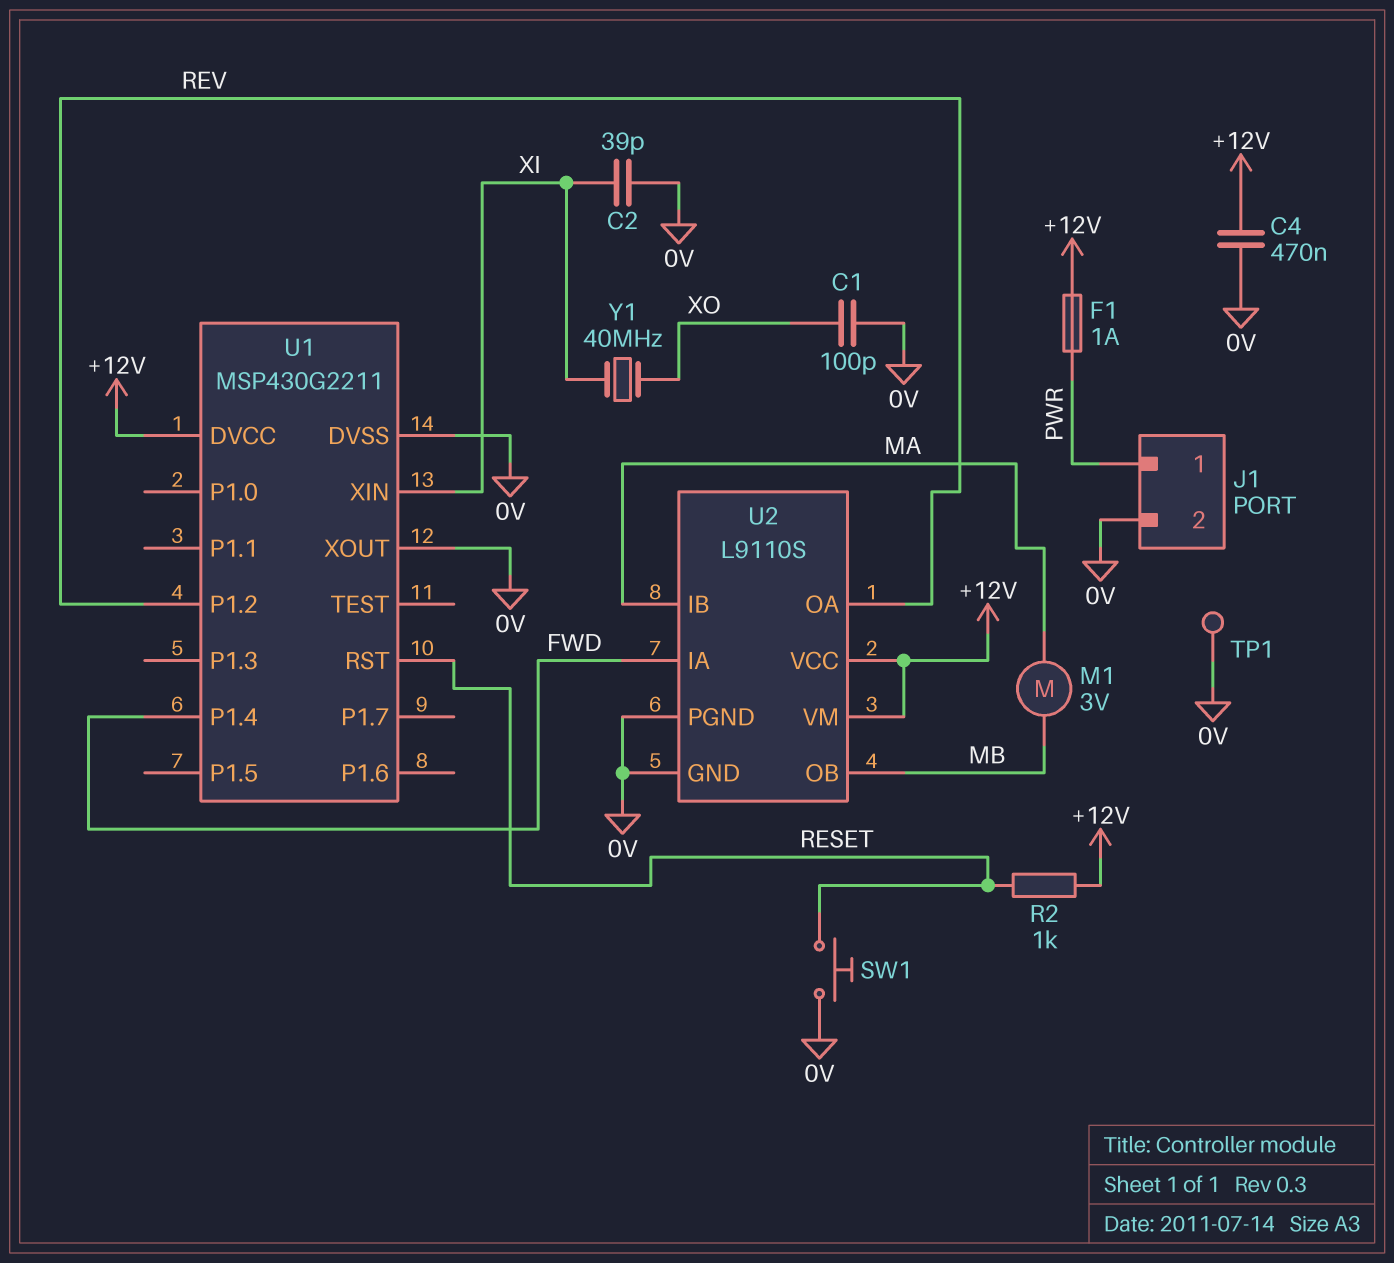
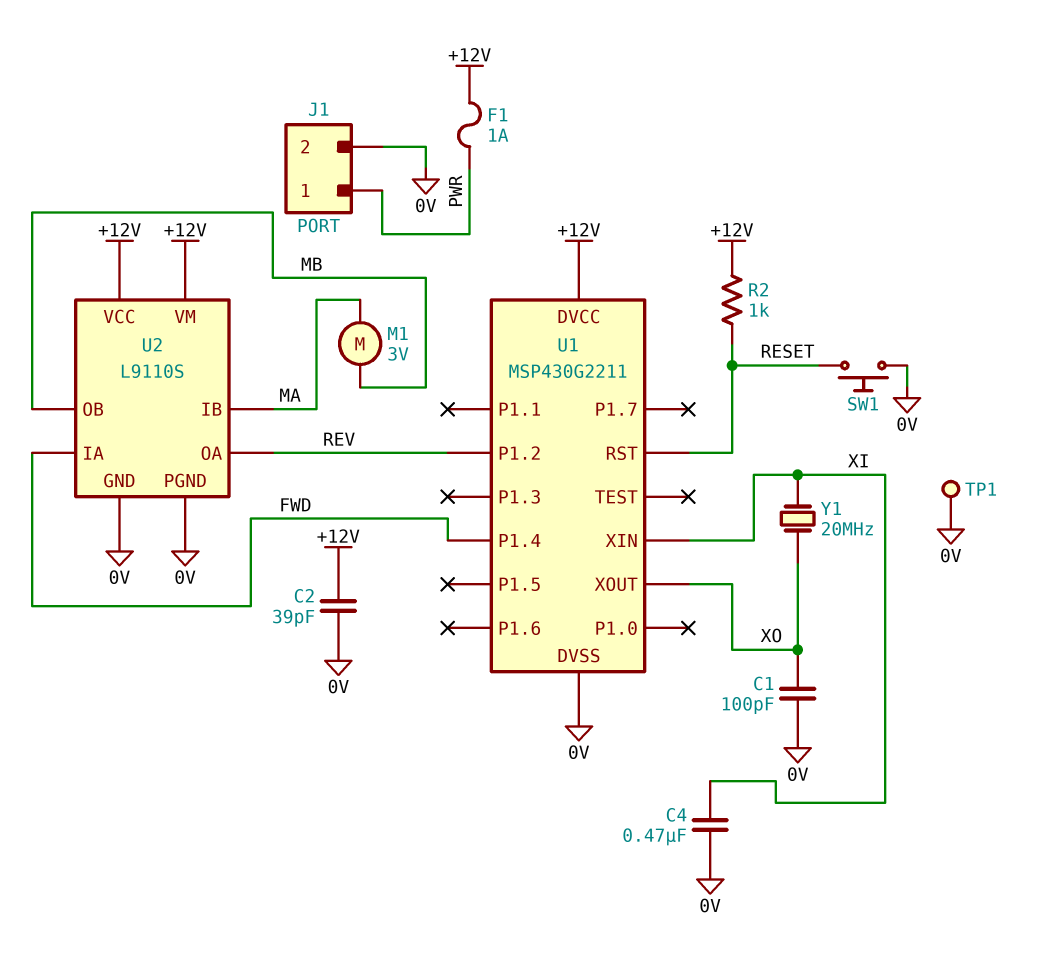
C2: 39pF (0V, XI) -> 39pF (+12V, 0V)
C4: 470nF (+12V, 0V) -> 470nF (0V, XI)
U1 pin XOUT: 0V -> XO
Y1: 40MHz (XI, XO) -> 20MHz (XI, XO)

